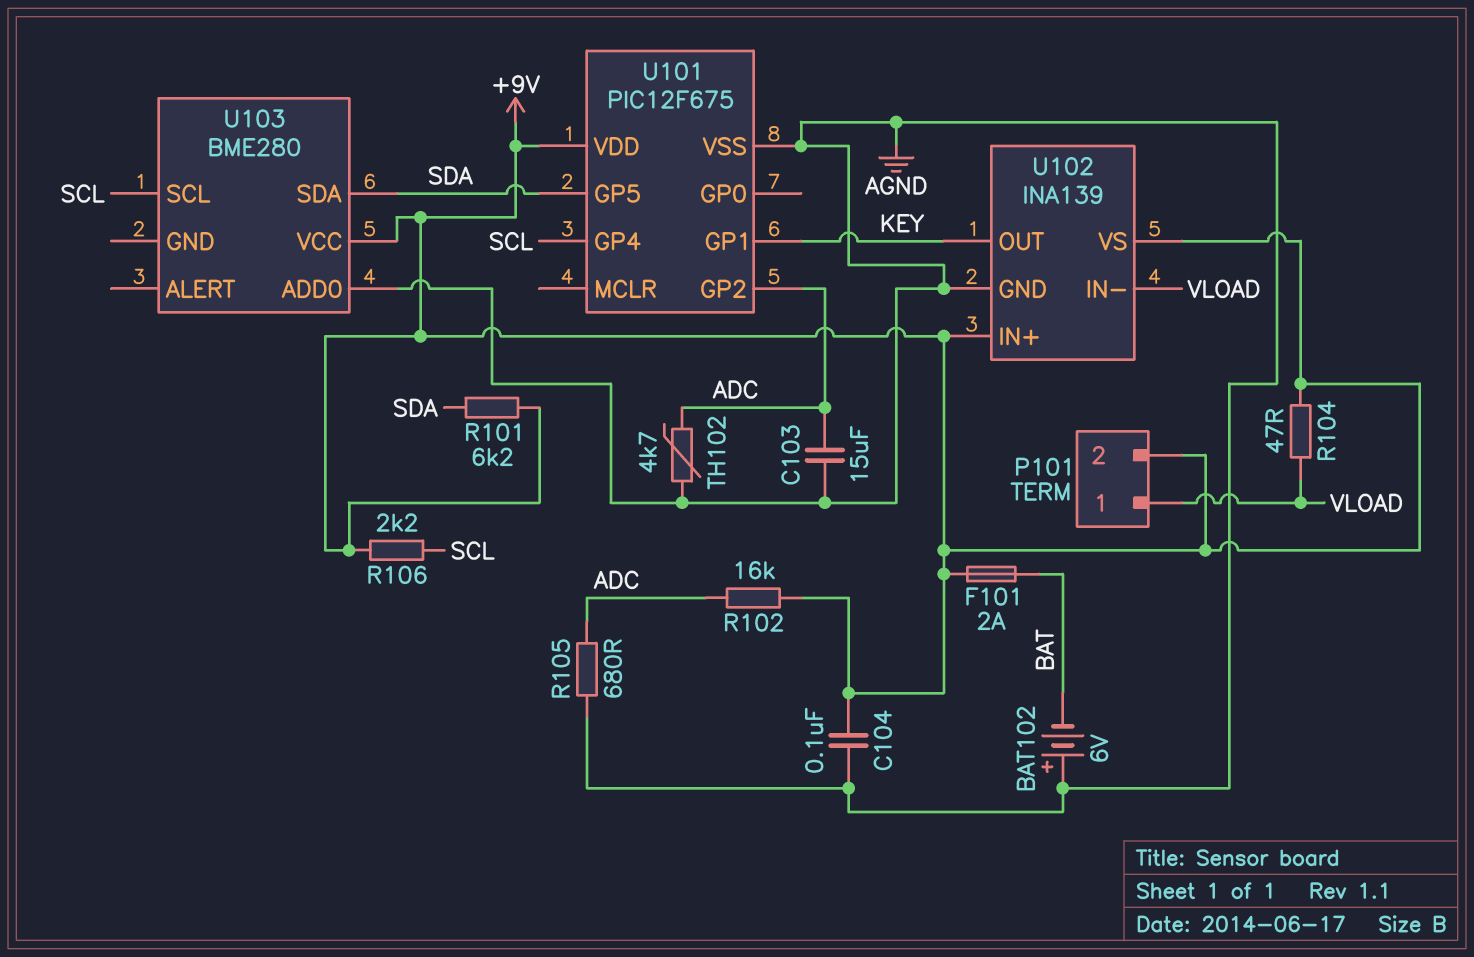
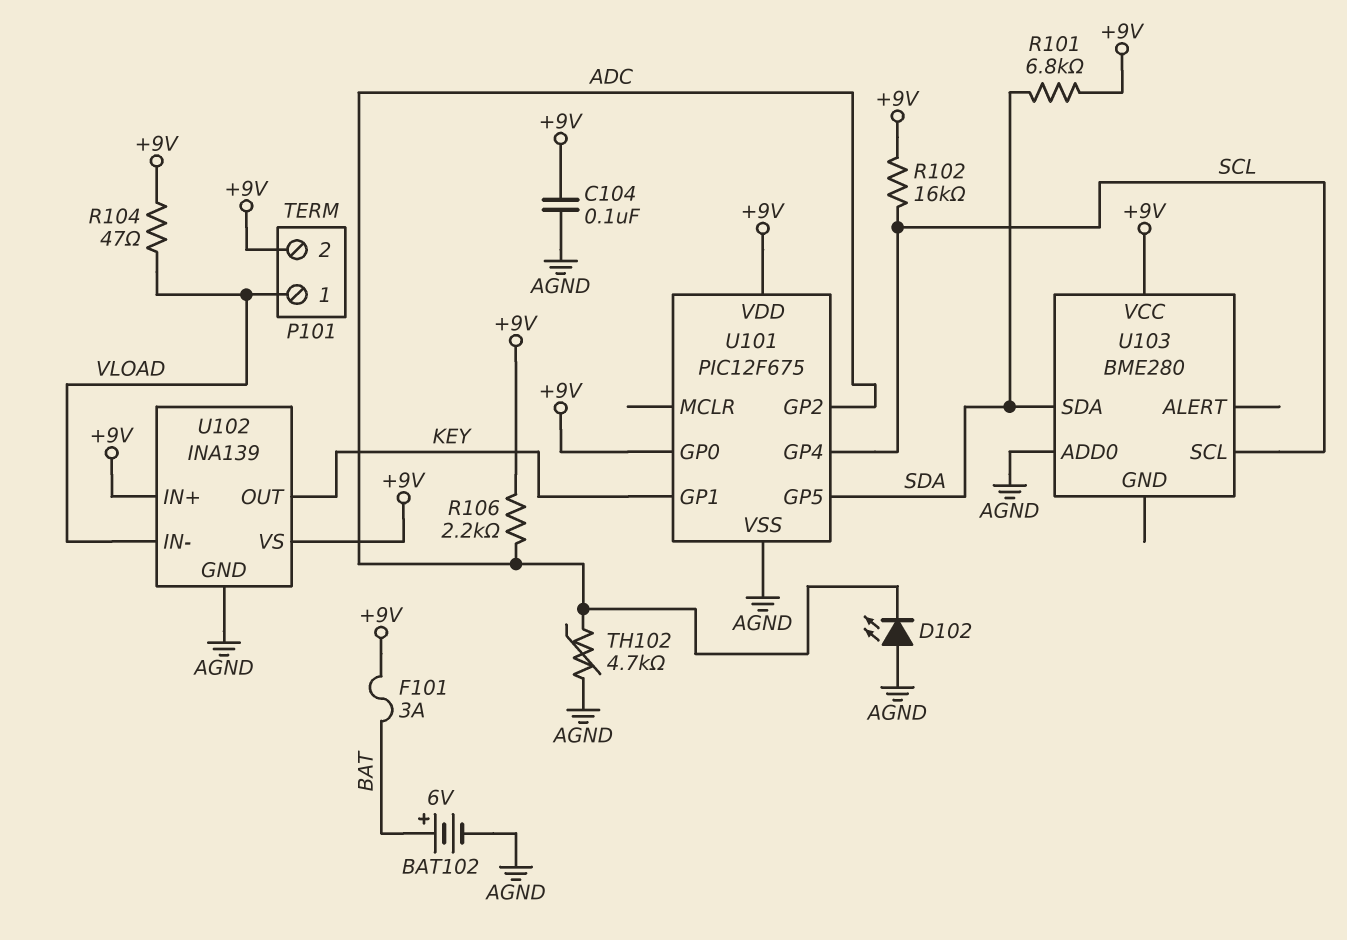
BAT102: 6V (plus AGND, minus BAT) -> 6V (plus BAT, minus AGND)
C103: 15uF (ADC, AGND) -> none
D102: none -> LED (A AGND, K ADC)
F101: 2A (+9V, BAT) -> 3A (+9V, BAT)
R101: 6.2k (+9V, SDA) -> 6.8k (+9V, SDA)
R102: 16k (+9V, ADC) -> 16k (+9V, SCL)
R105: 680 (ADC, AGND) -> none
R106: 2.2k (+9V, SCL) -> 2.2k (+9V, ADC)
U101 pin GP0: none -> +9V

